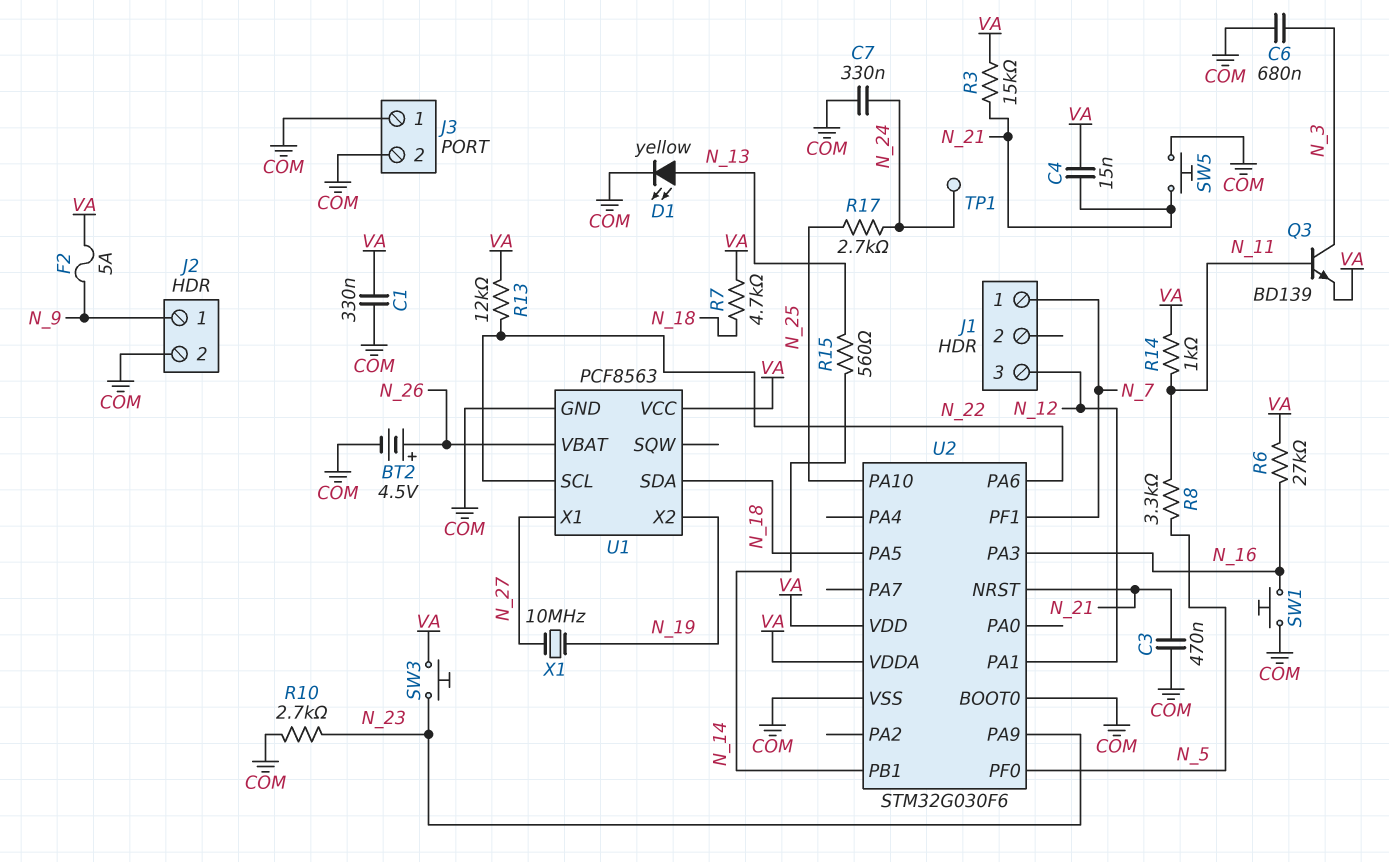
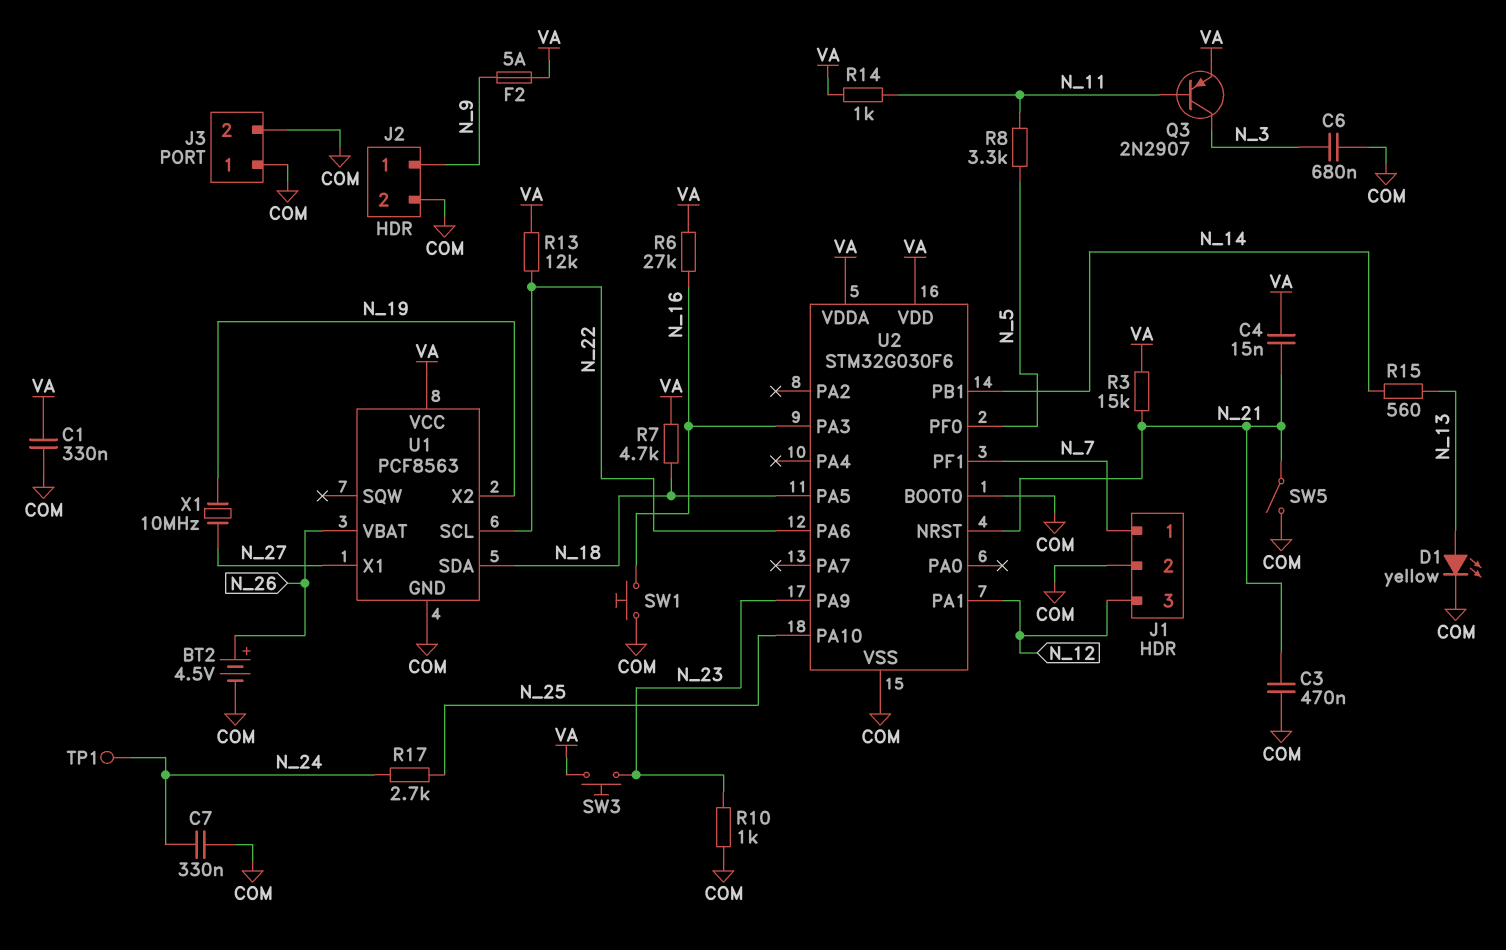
J1 pin 2: none -> COM
Q3: NPN BD139 (B N_11, C N_3, E VA) -> PNP 2N2907 (B N_11, C N_3, E VA)
R10: 2.7k (COM, N_23) -> 1k (COM, N_23)
SW5: button (COM, N_21) -> switch (COM, N_21)

